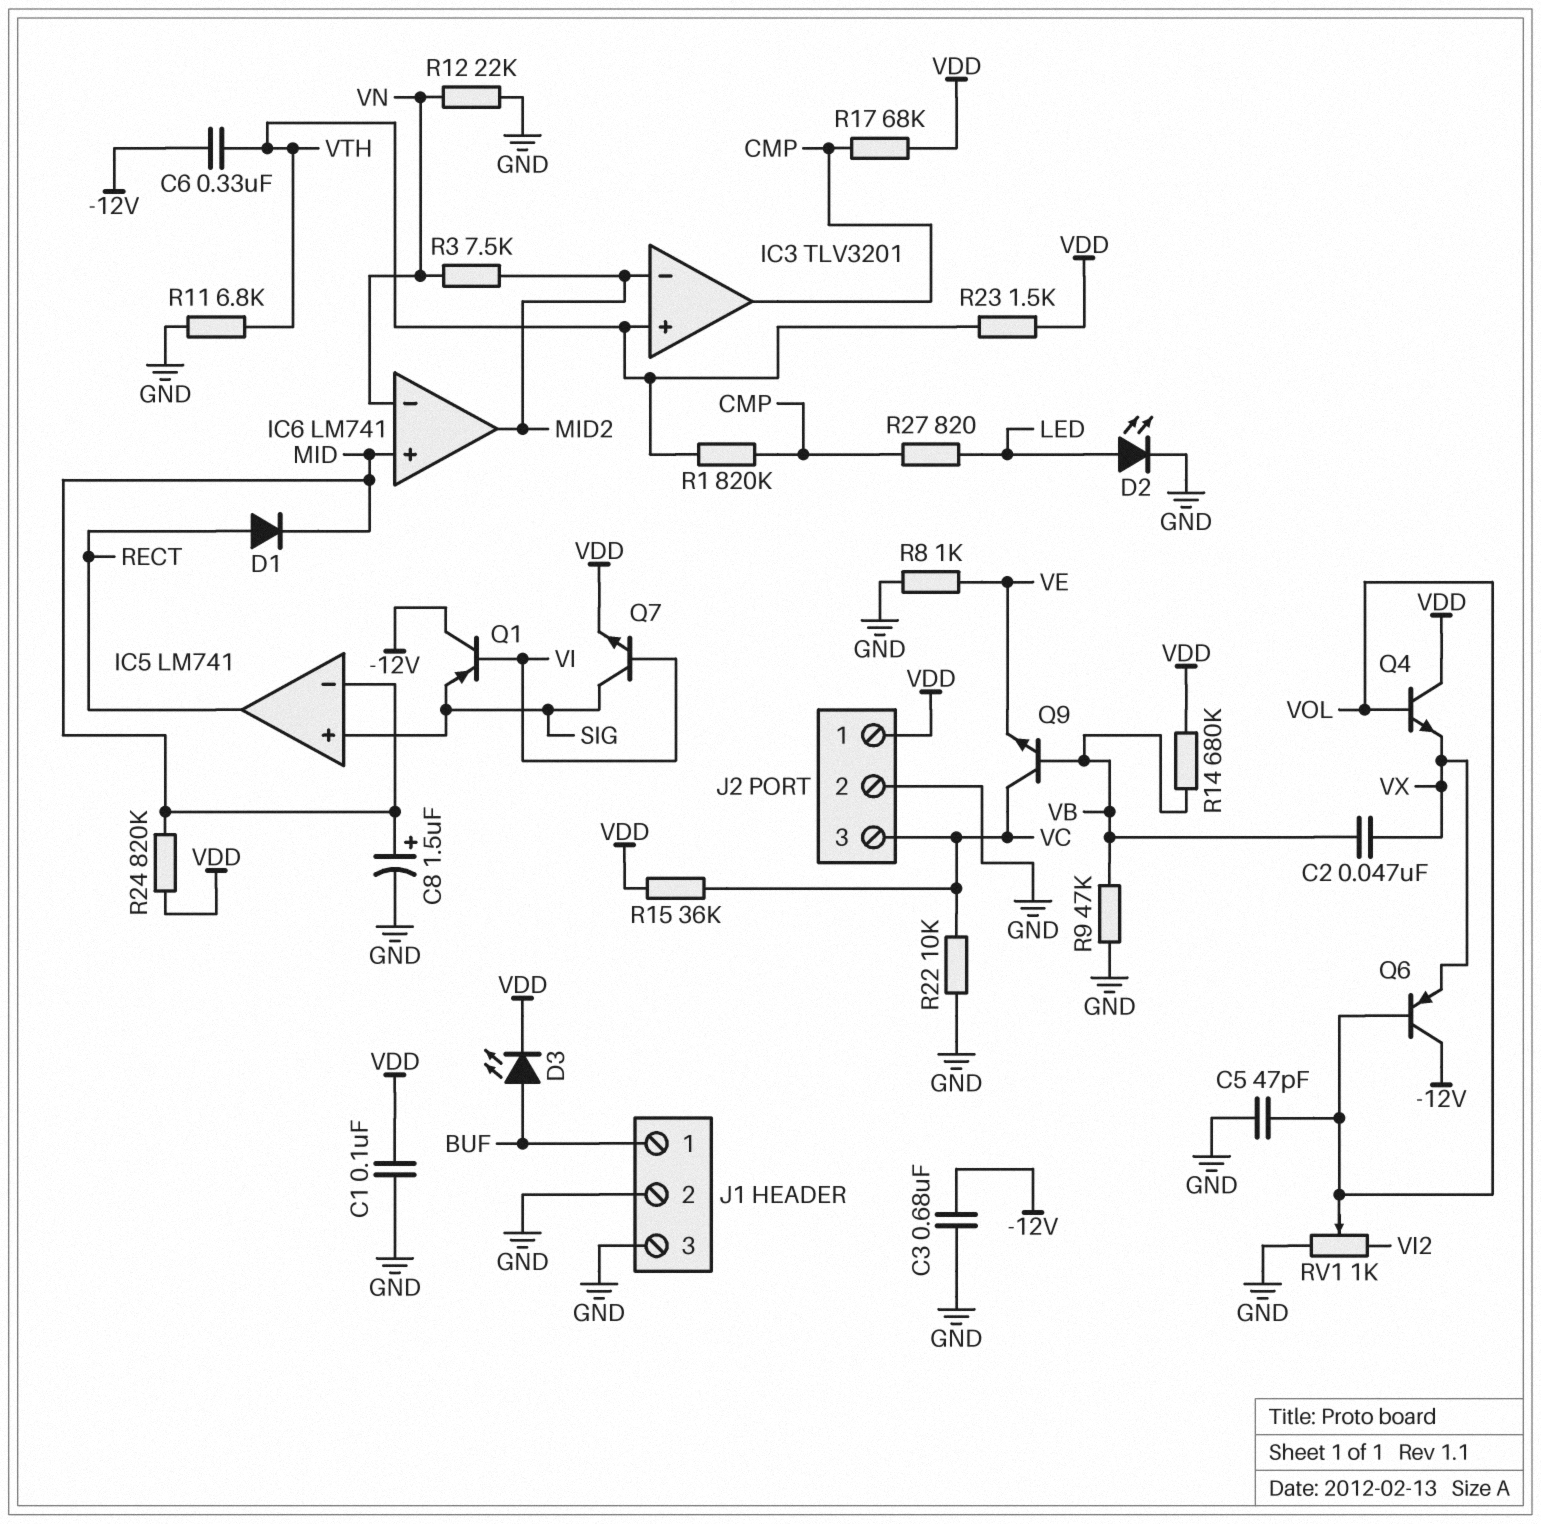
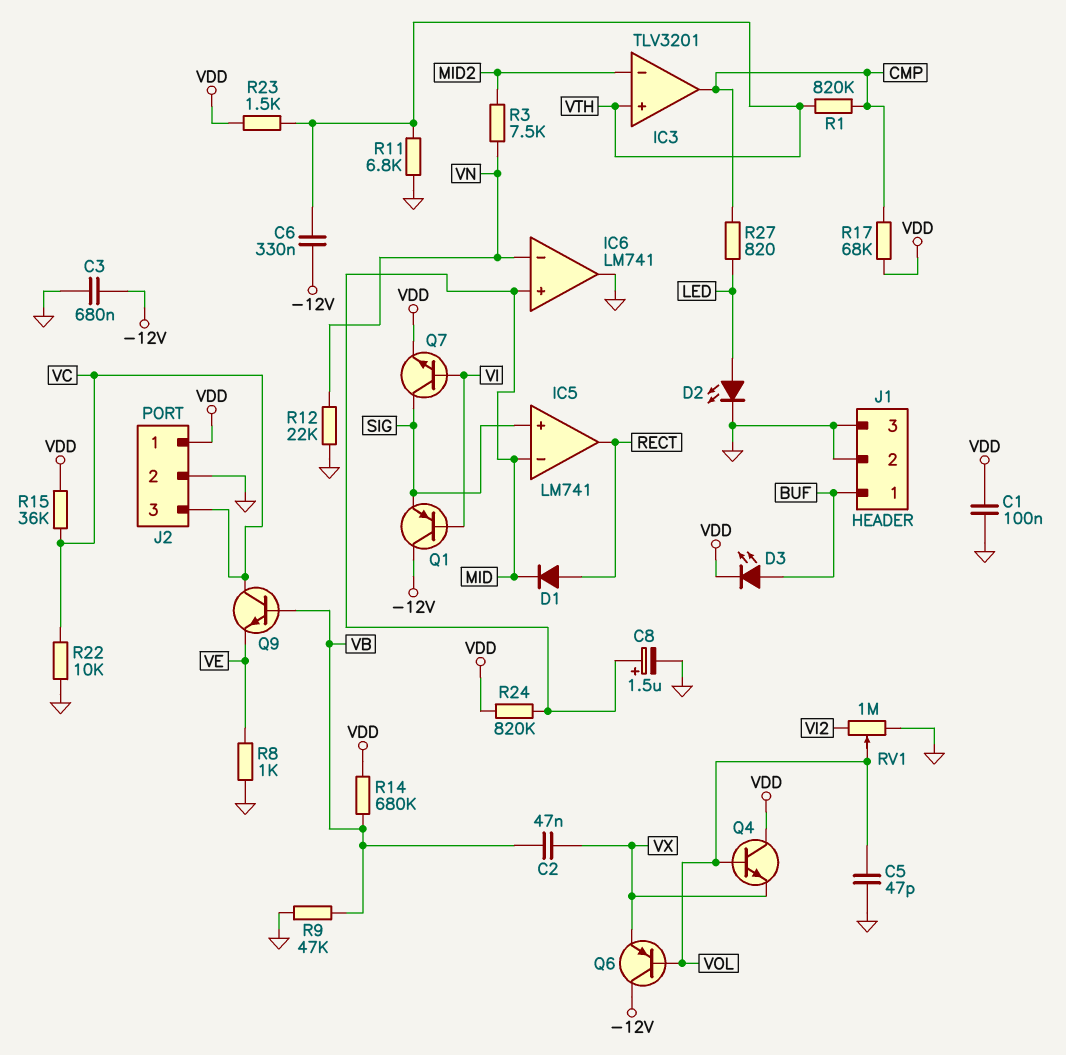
IC6 pin out: MID2 -> GND
RV1: 1k (GND, VI2, wiper VOL) -> 1M (GND, VI2, wiper VOL)

